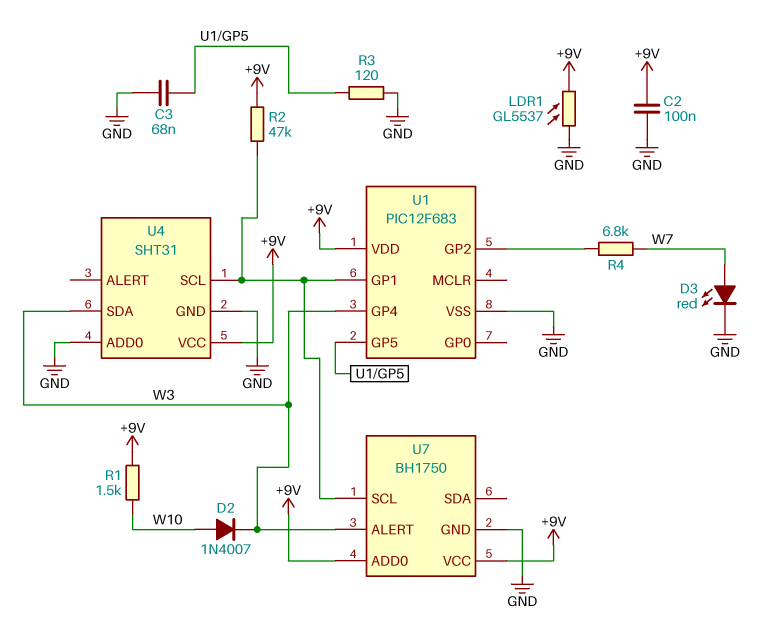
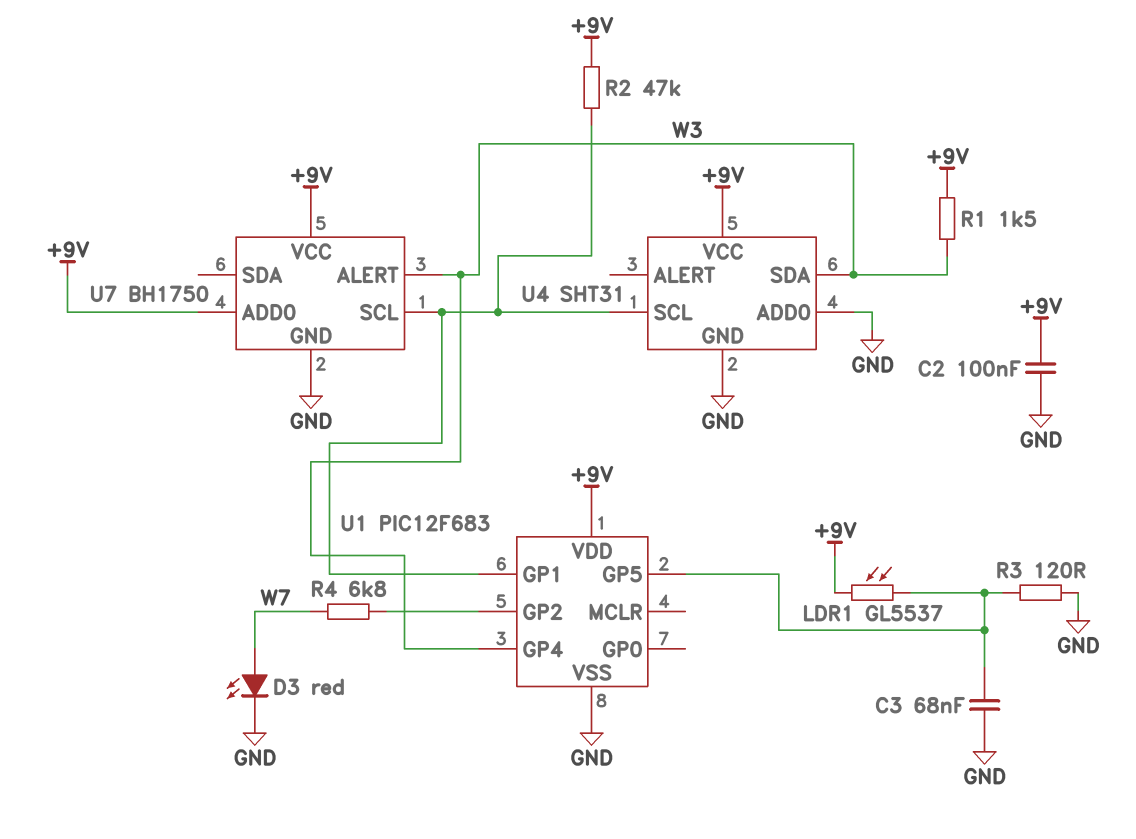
D2: diode 1N4007 (A W10, K W3) -> none
LDR1: GL5537 (+9V, GND) -> GL5537 (+9V, U1/GP5)
R1: 1.5k (+9V, W10) -> 1.5k (+9V, W3)

